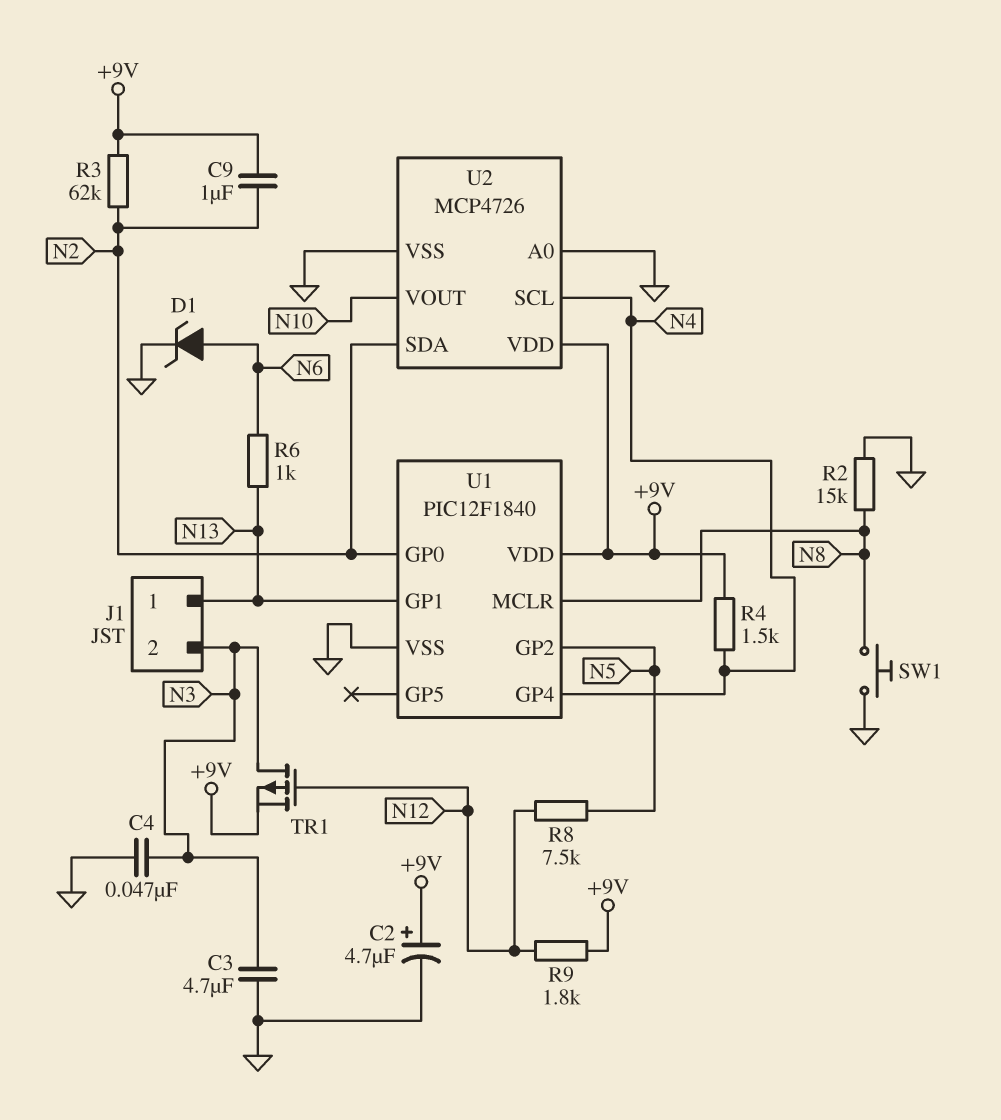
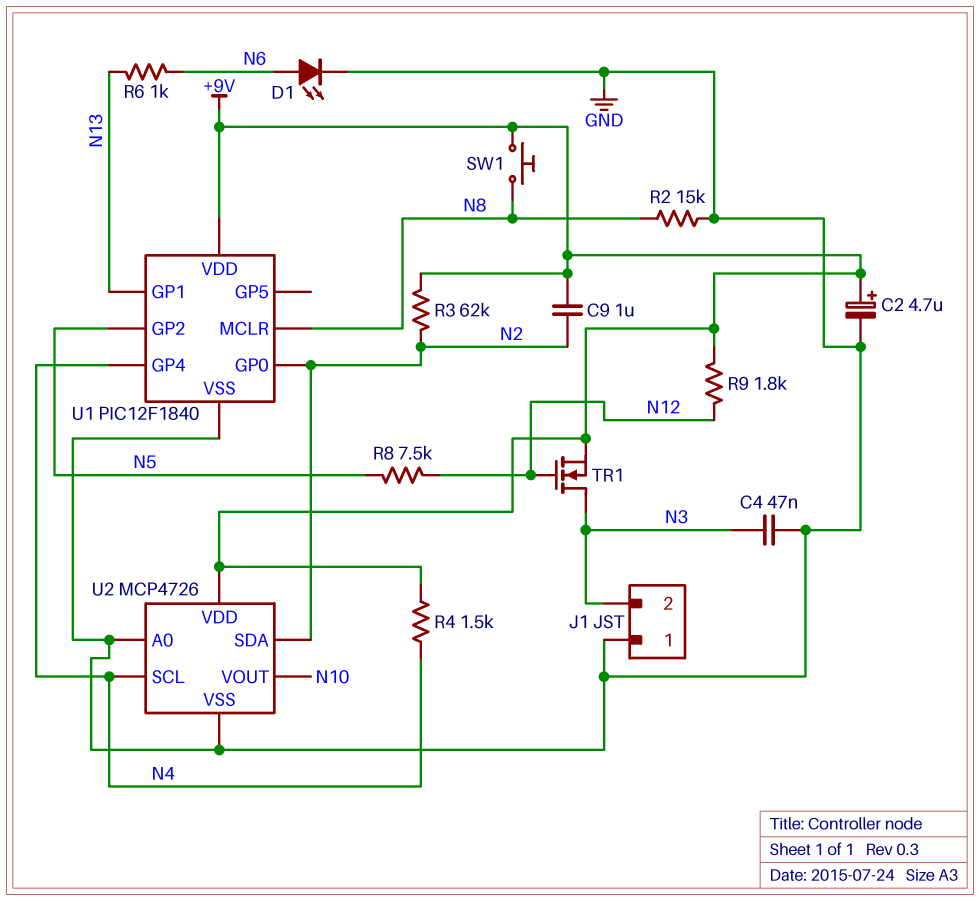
C3: 4.7uF (GND, N3) -> none
D1: zener (A N6, K GND) -> LED (A N6, K GND)
J1 pin 1: N13 -> GND
SW1: button (GND, N8) -> button (+9V, N8)
TR1: PMOS (G N12, D N3, S +9V) -> NMOS (G N12, D N3, S +9V)

